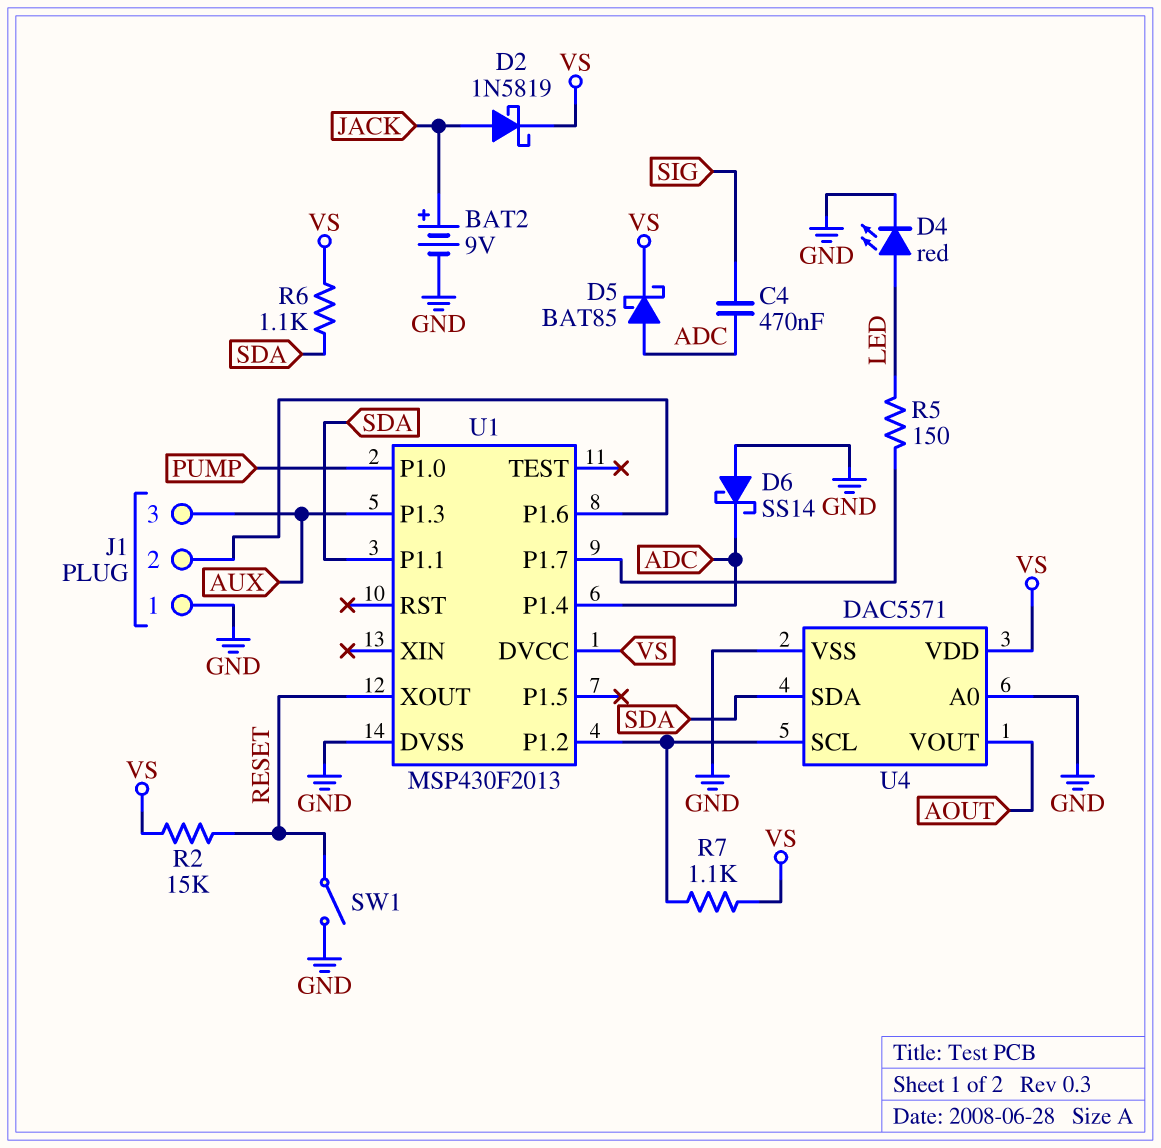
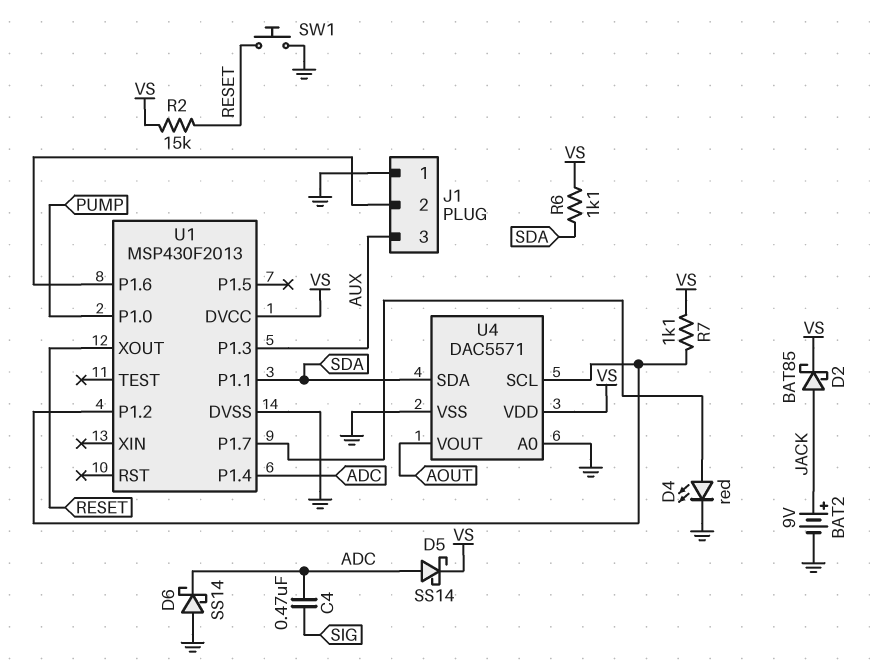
D2: schottky 1N5819 (A JACK, K VS) -> schottky BAT85 (A JACK, K VS)
D4: LED red (A LED, K GND) -> LED red (A U1/P1.7, K GND)
D5: schottky BAT85 (A ADC, K VS) -> schottky SS14 (A ADC, K VS)
R5: 150 (LED, U1/P1.7) -> none
SW1: switch (GND, RESET) -> button (GND, RESET)

